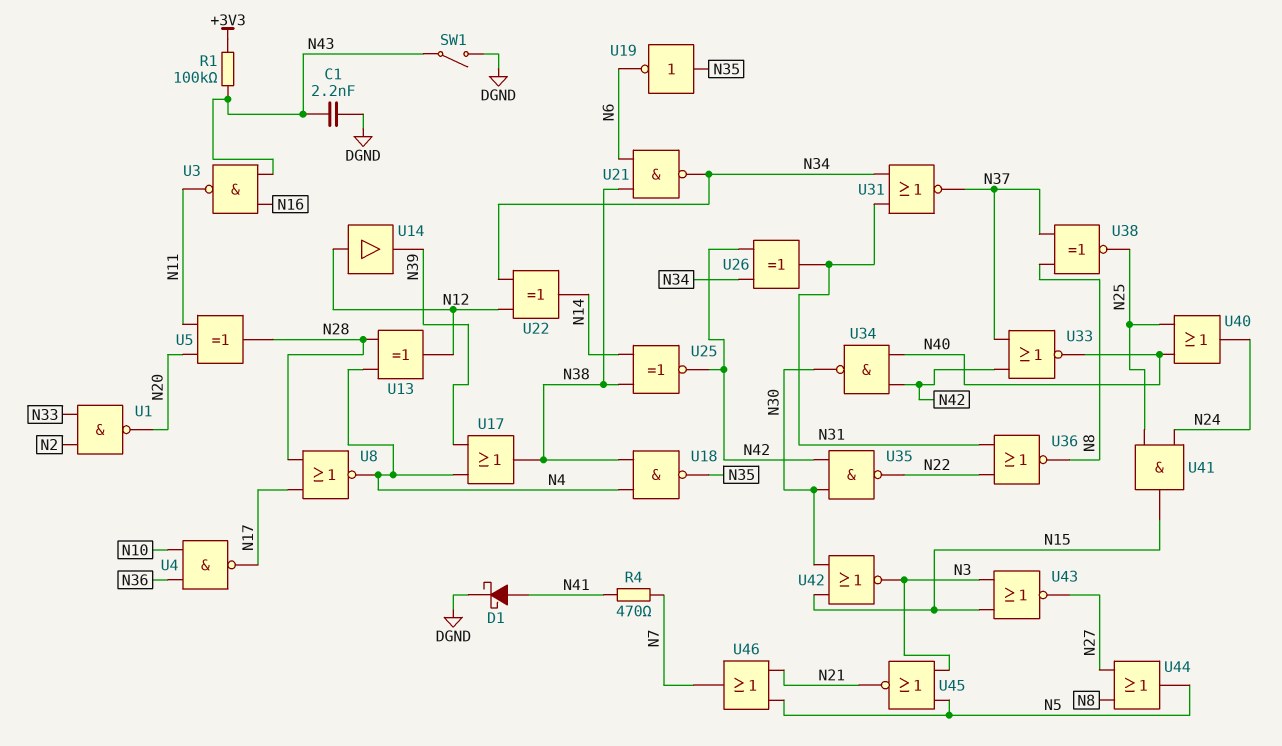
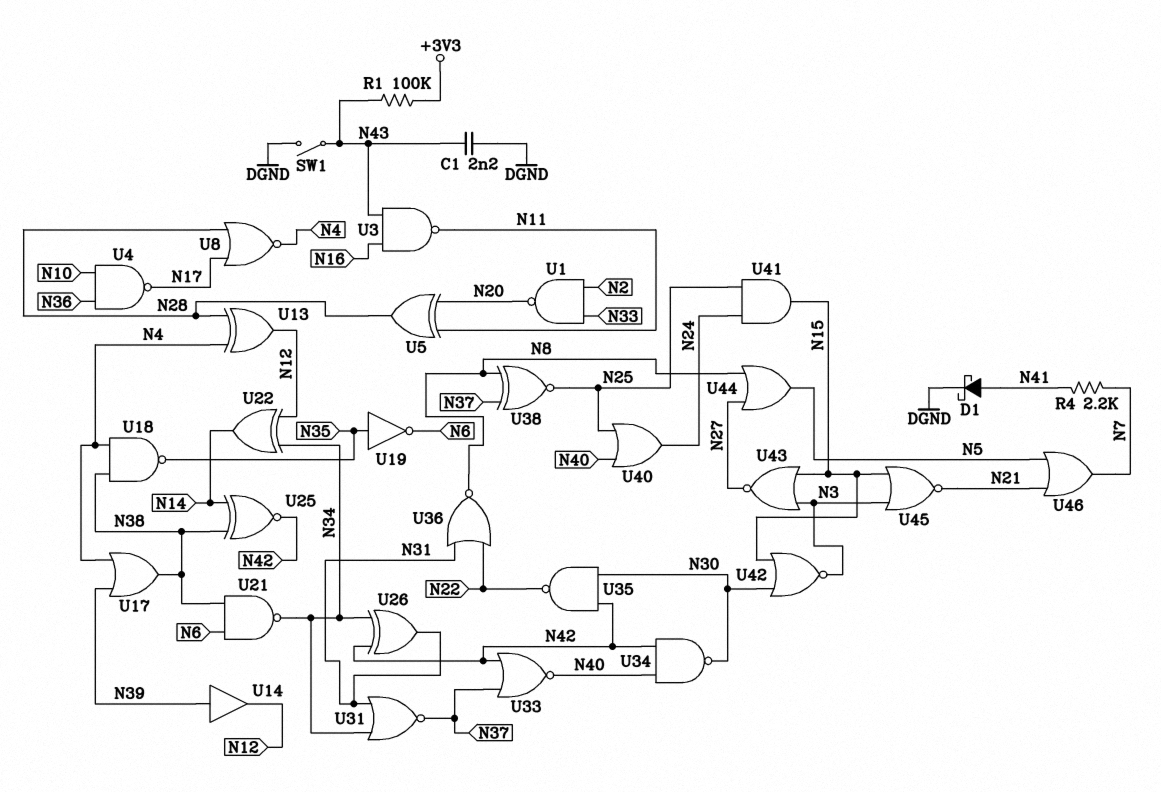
R4: 470 (N7, N41) -> 2.2k (N7, N41)
U14: buffer (in N12, out N39) -> buffer (in N39, out N12)
U45: NOR (in N3, in N5, out N21) -> NOR (in N3, in N15, out N21)

